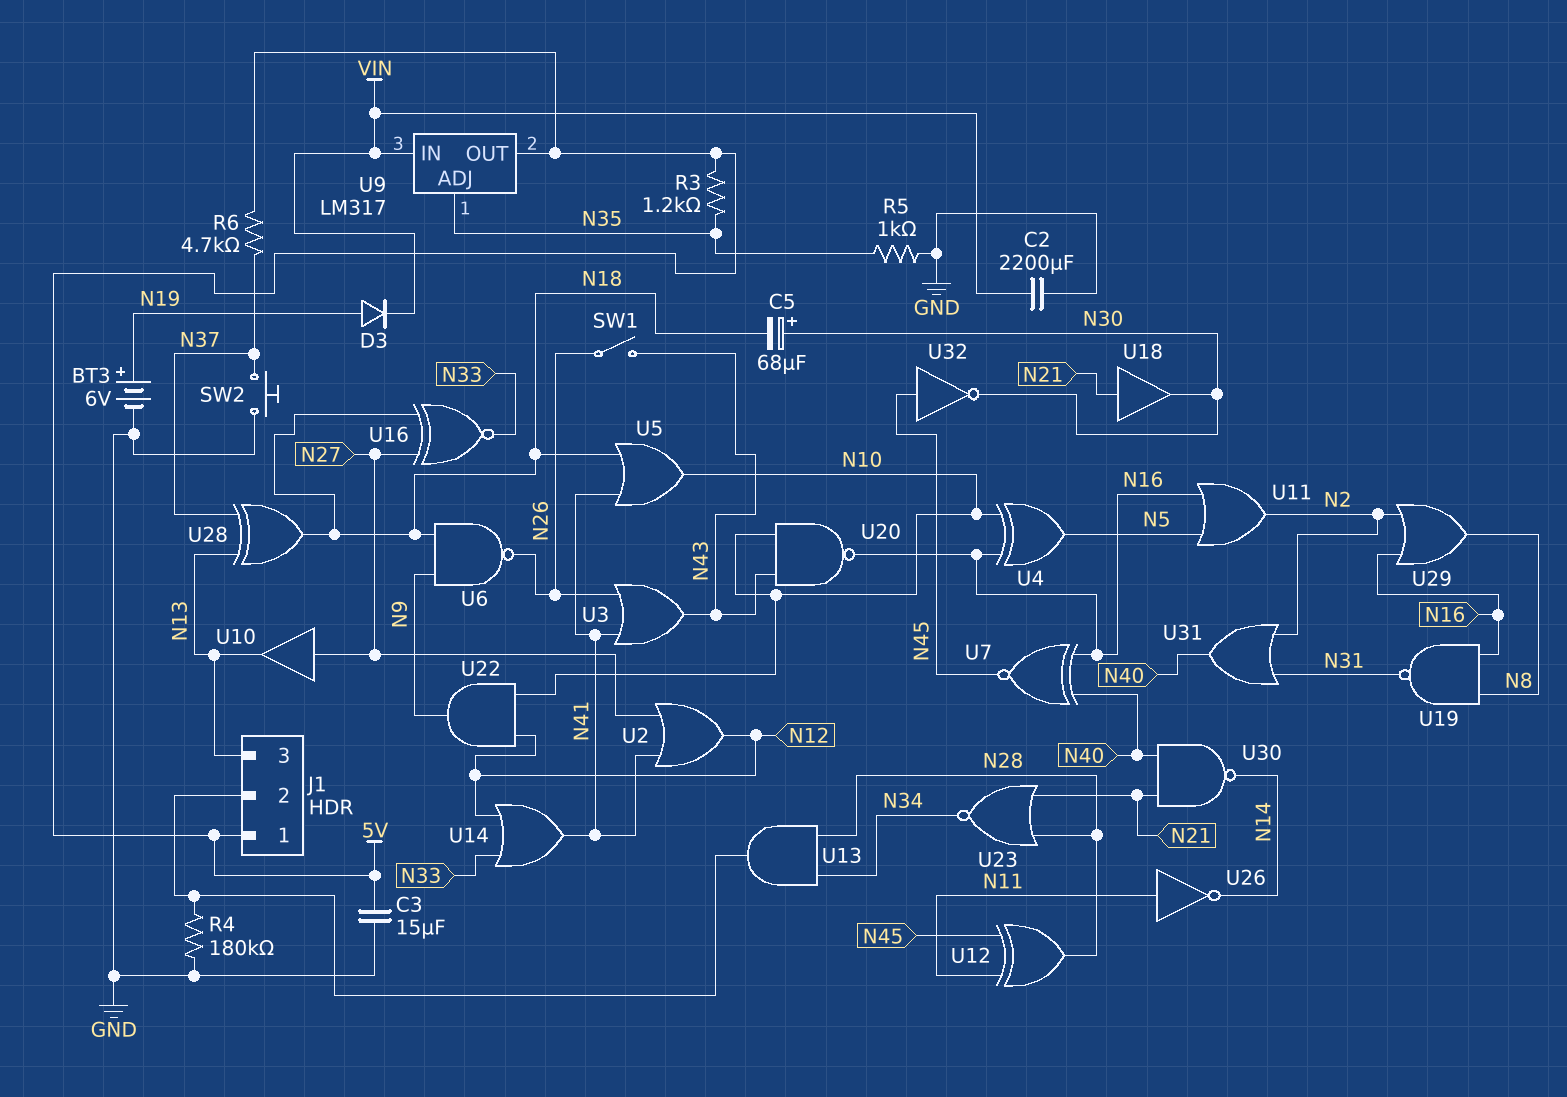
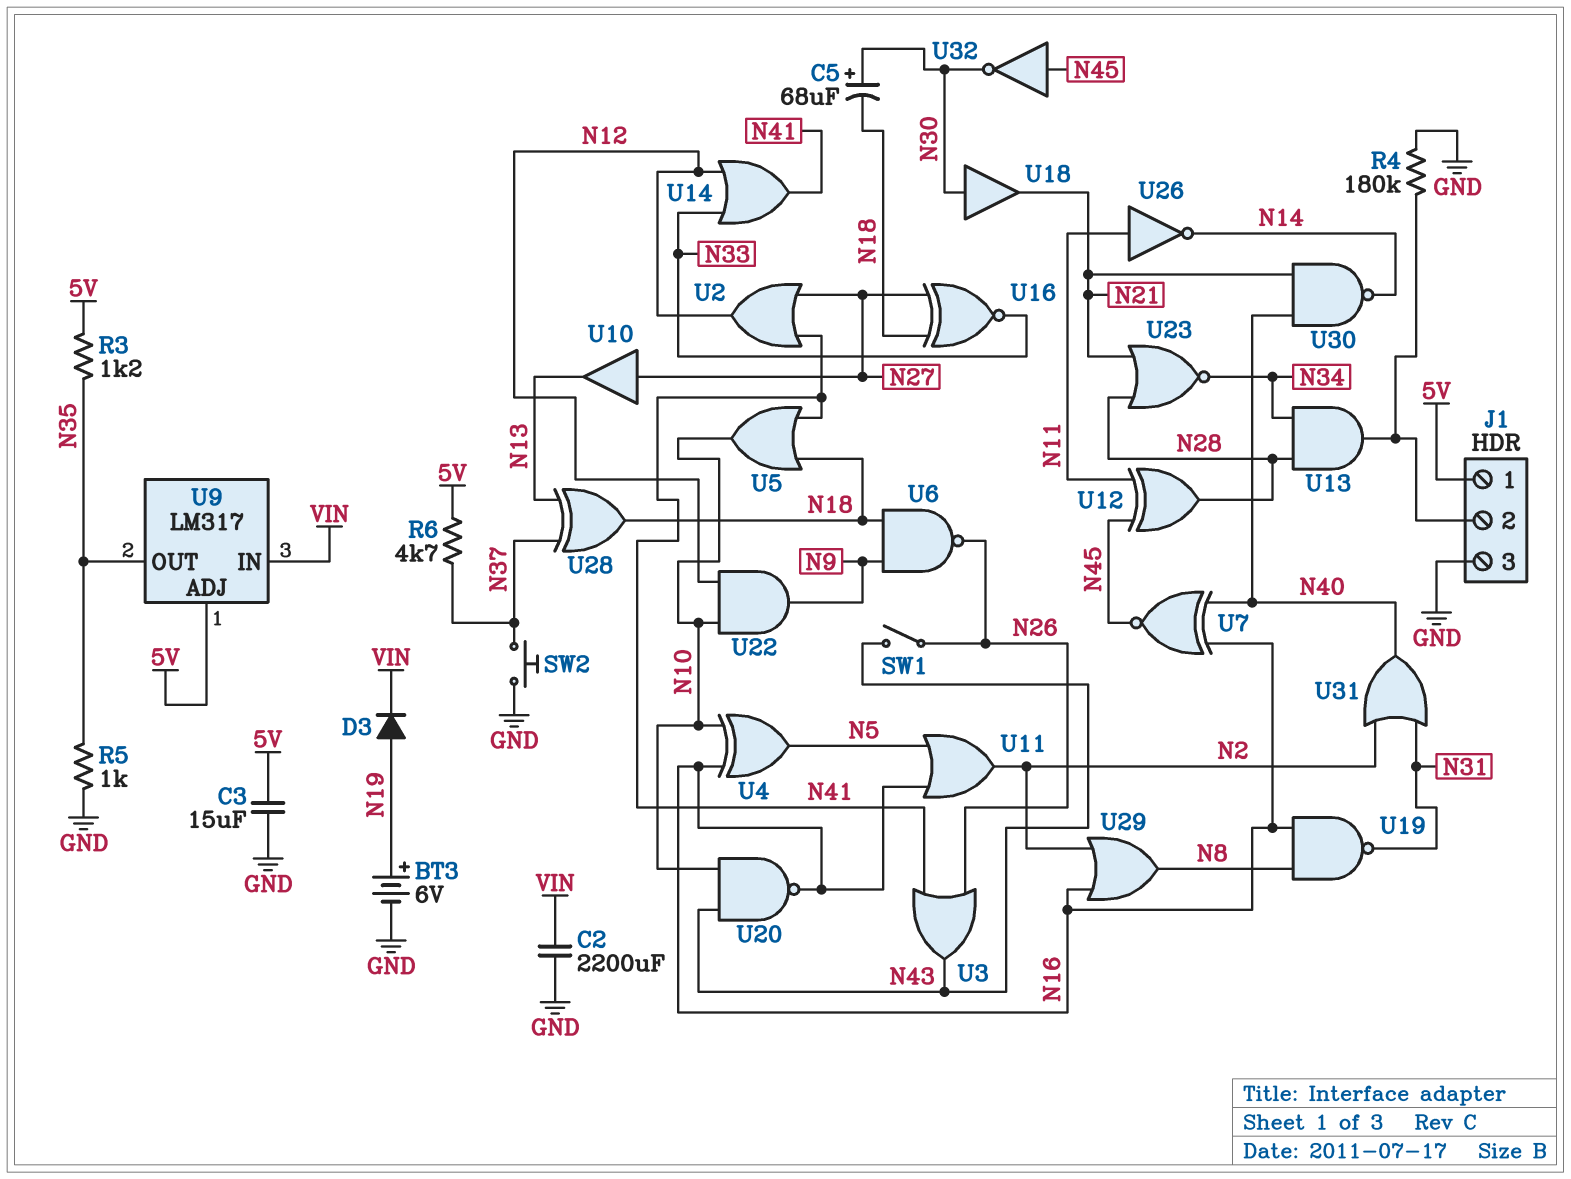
J1 pin 3: N13 -> GND
U9 pin ADJ: N35 -> 5V
U9 pin OUT: 5V -> N35
U18: buffer (in N21, out N30) -> buffer (in N30, out N21)

